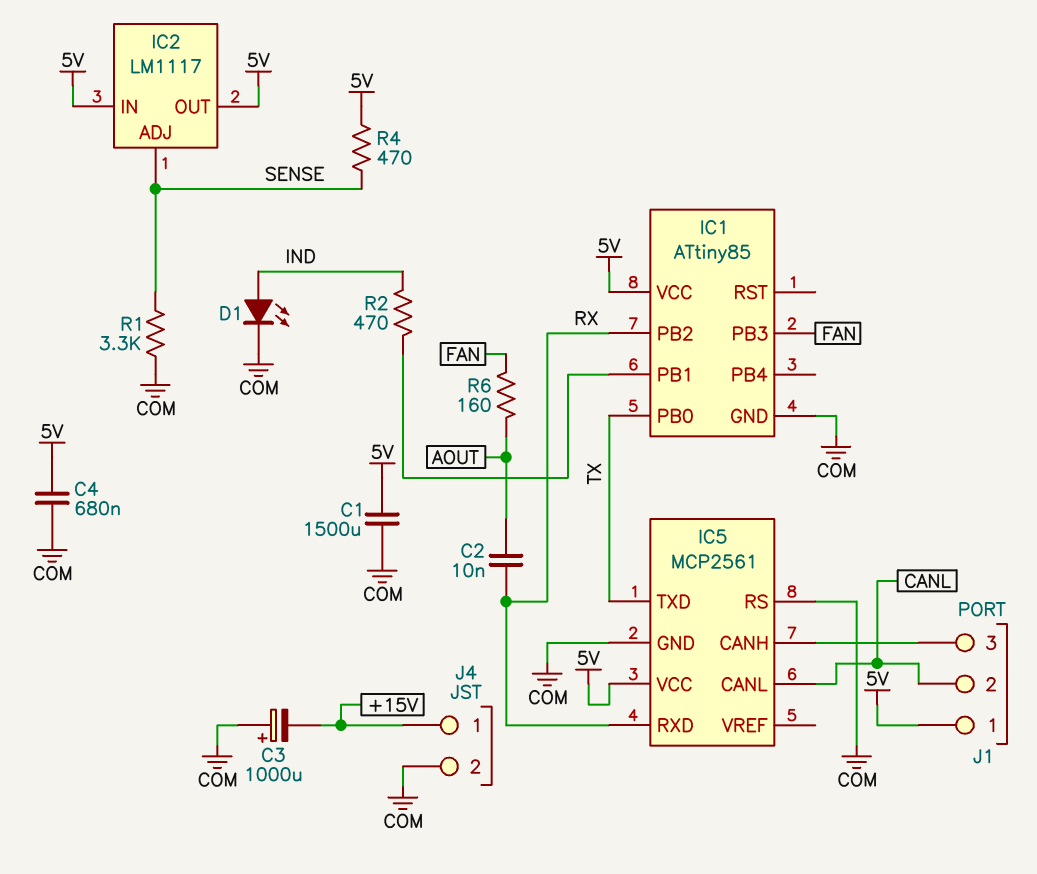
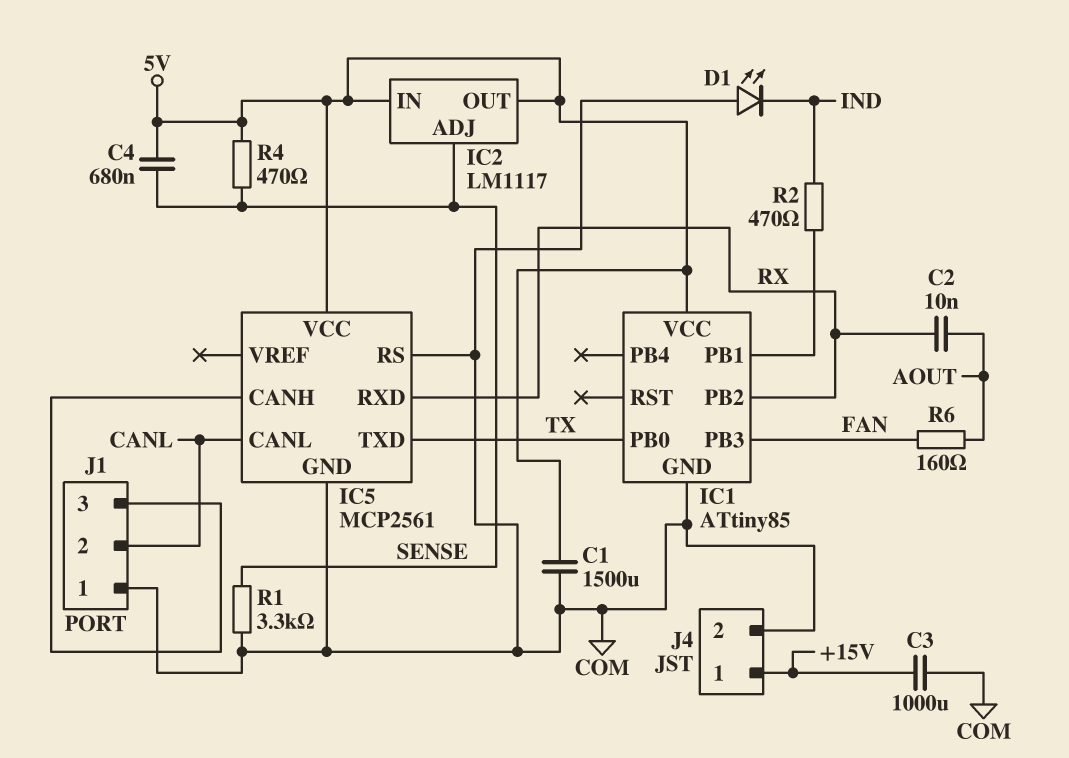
C3: 1000uF (plus COM, minus +15V) -> 1000uF (+15V, COM)
C4: 680nF (5V, COM) -> 680nF (5V, SENSE)
D1: LED (A IND, K COM) -> LED (A COM, K IND)
J1 pin 1: 5V -> COM

